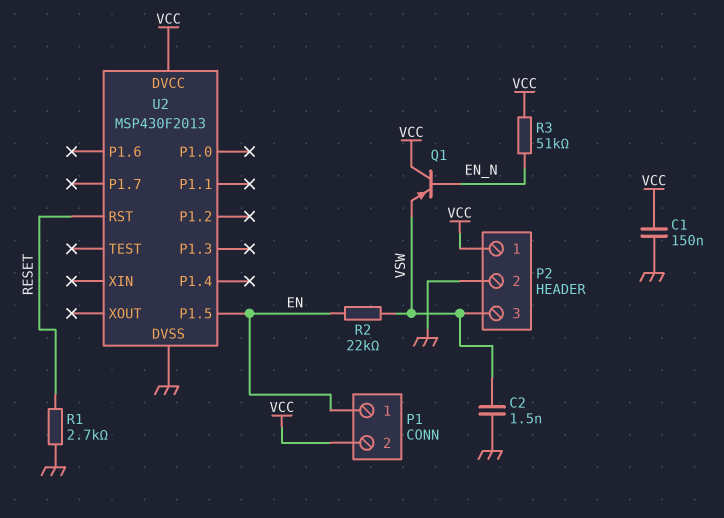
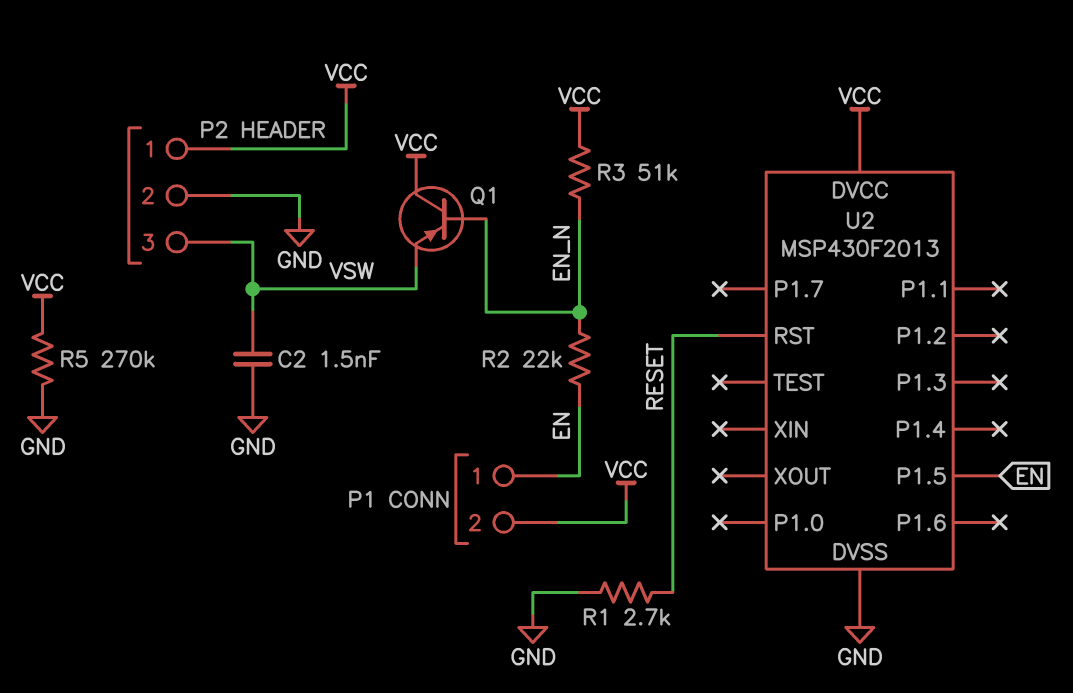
C1: 150nF (GND, VCC) -> none
R2: 22k (EN, VSW) -> 22k (EN, EN_N)
R5: none -> 270k (GND, VCC)

